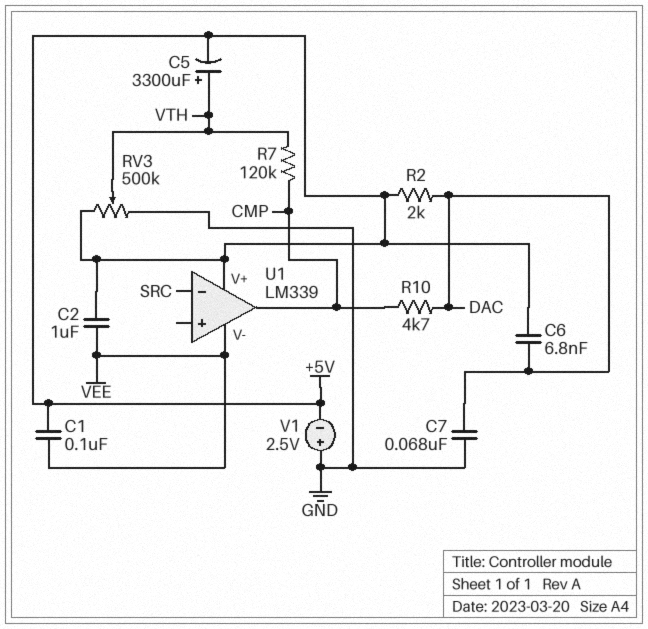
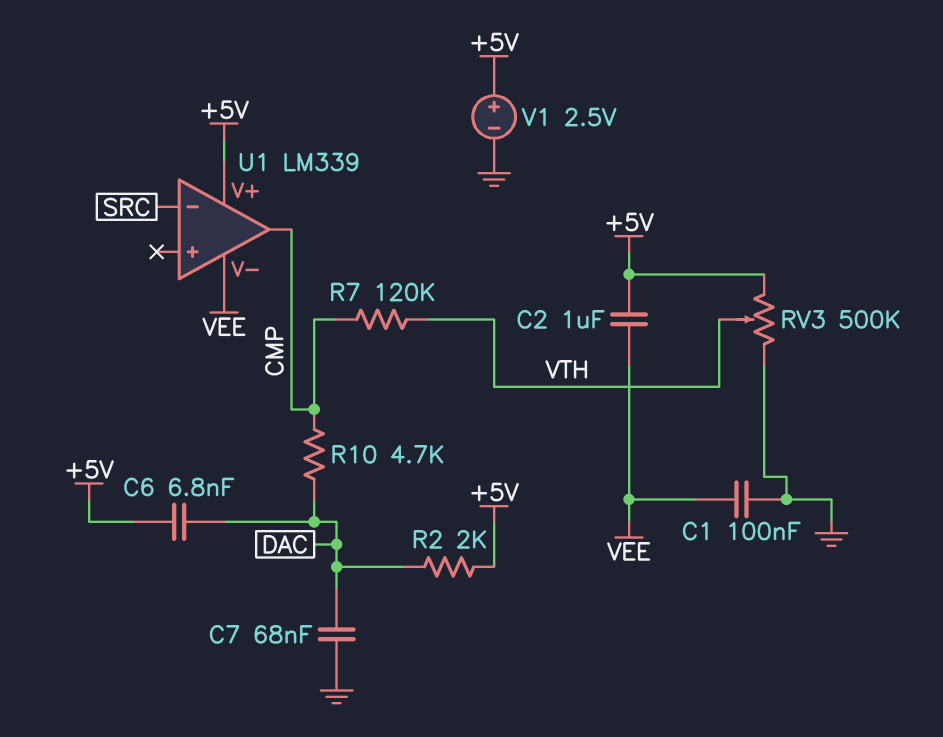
C1: 100nF (+5V, VEE) -> 100nF (GND, VEE)
C5: 3300uF (plus VTH, minus +5V) -> none
V1: 2.5V (plus GND, minus +5V) -> 2.5V (plus +5V, minus GND)

